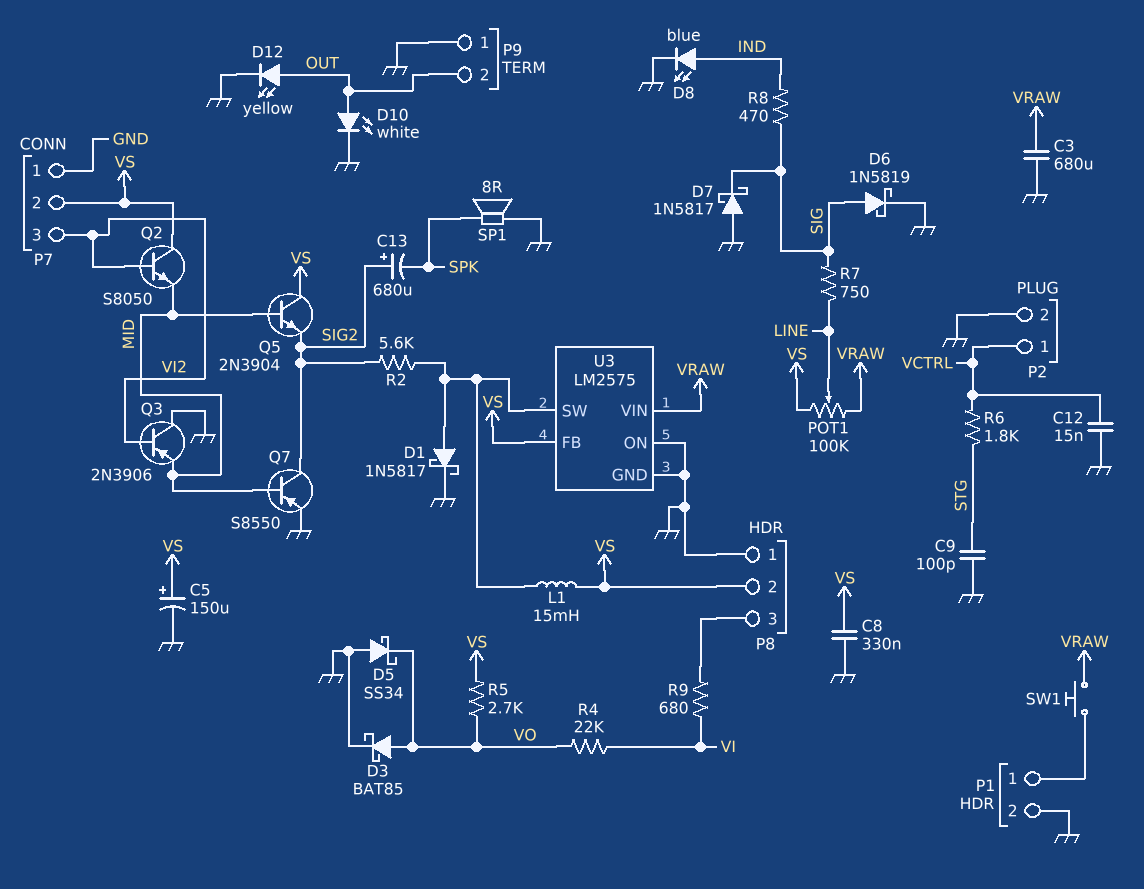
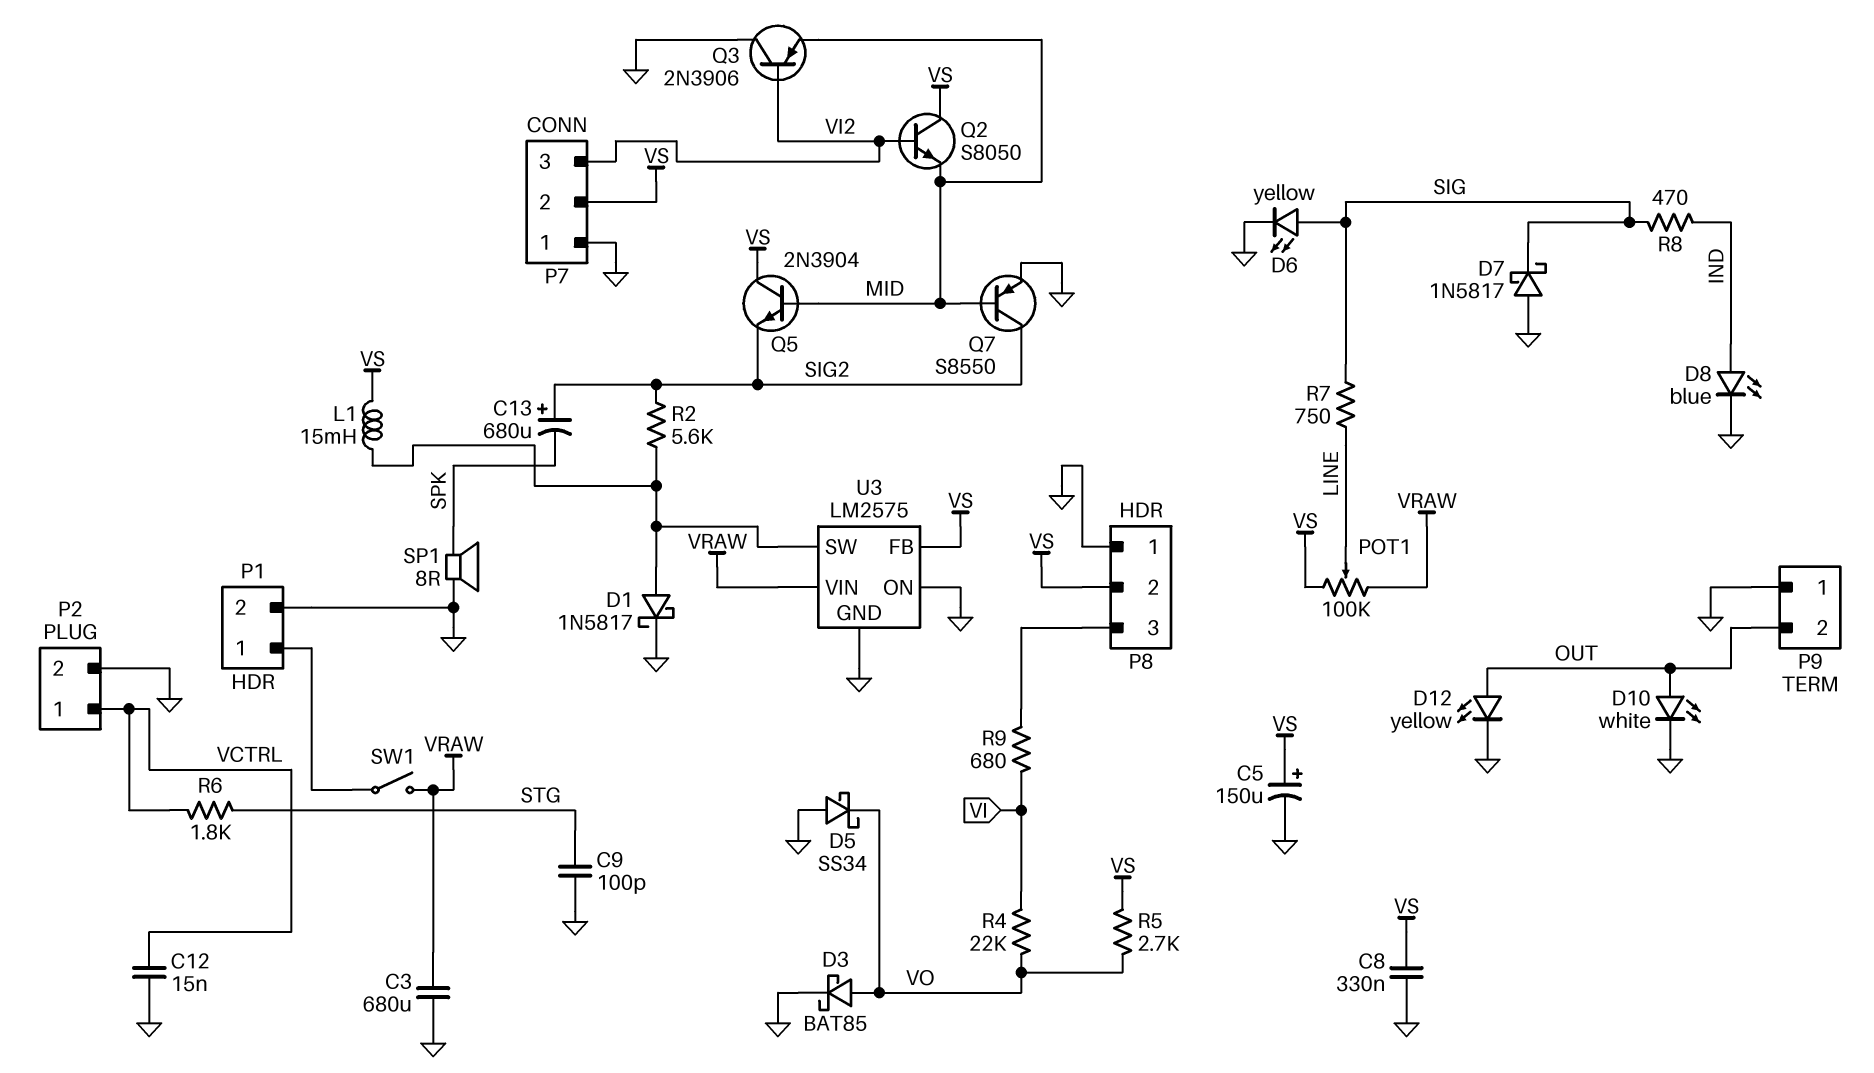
D6: schottky 1N5819 (A SIG, K GND) -> LED yellow (A SIG, K GND)
SW1: button (P1/1, VRAW) -> switch (P1/1, VRAW)

